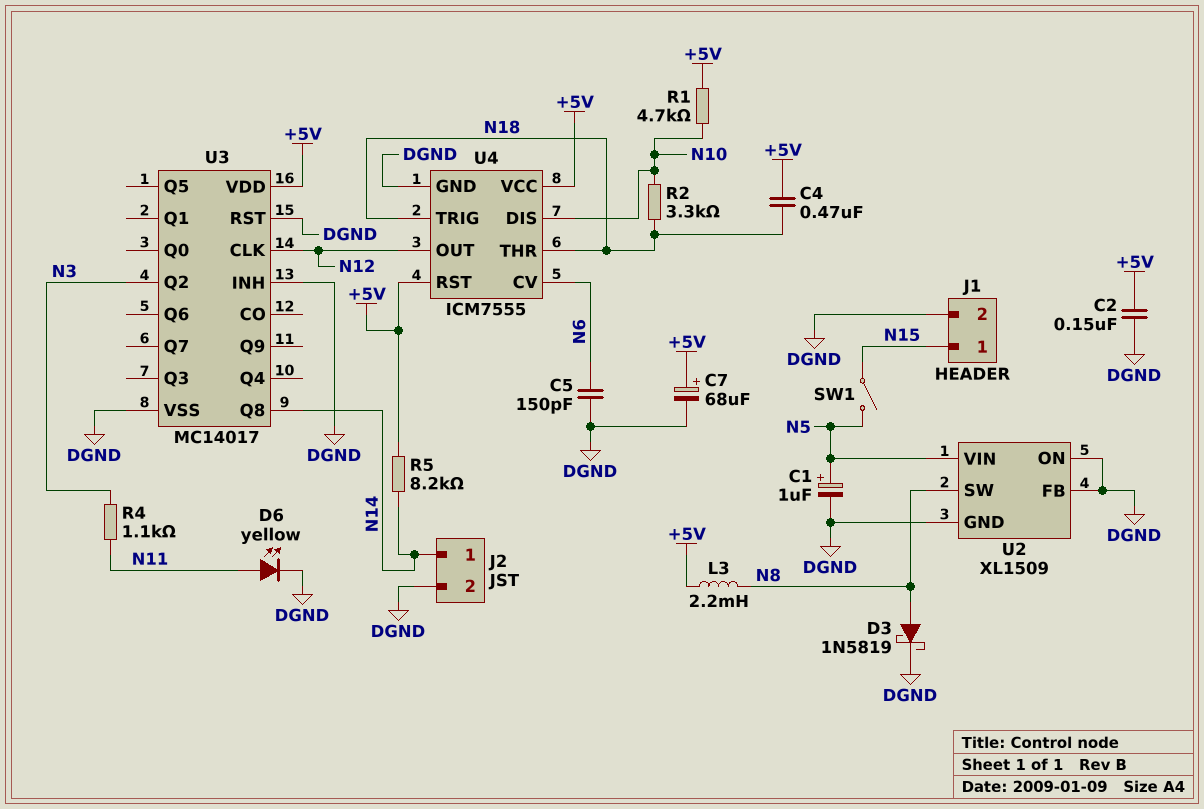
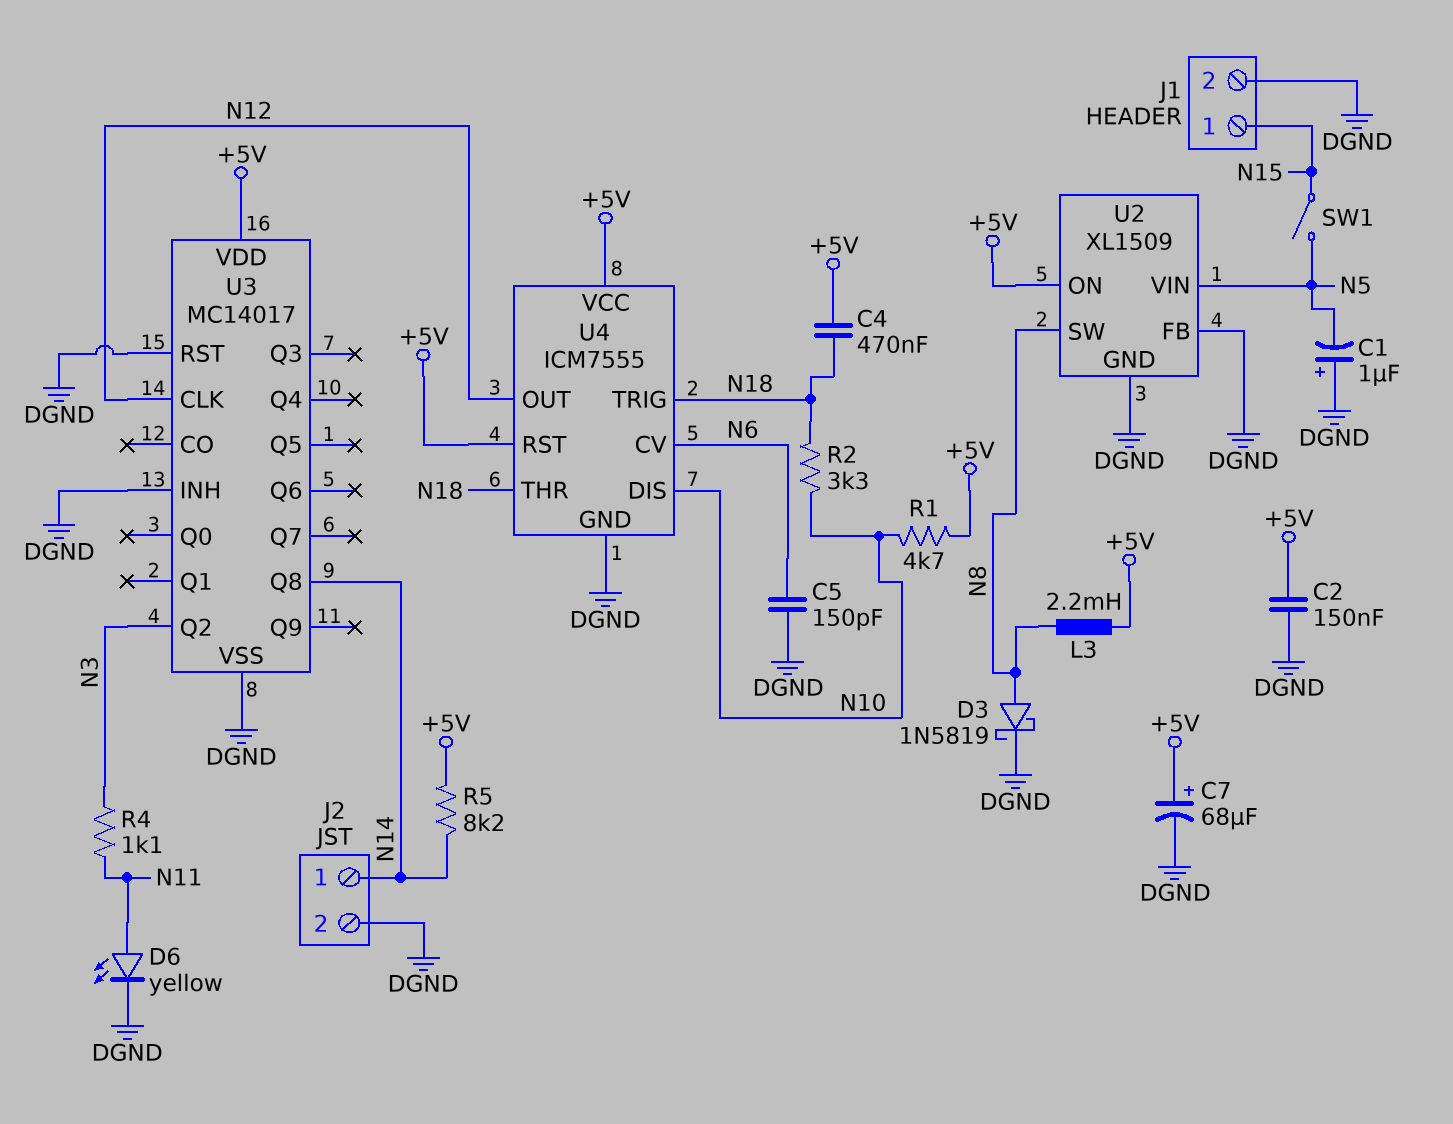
C1: 1uF (plus N5, minus DGND) -> 1uF (plus DGND, minus N5)
U2 pin ON: DGND -> +5V

